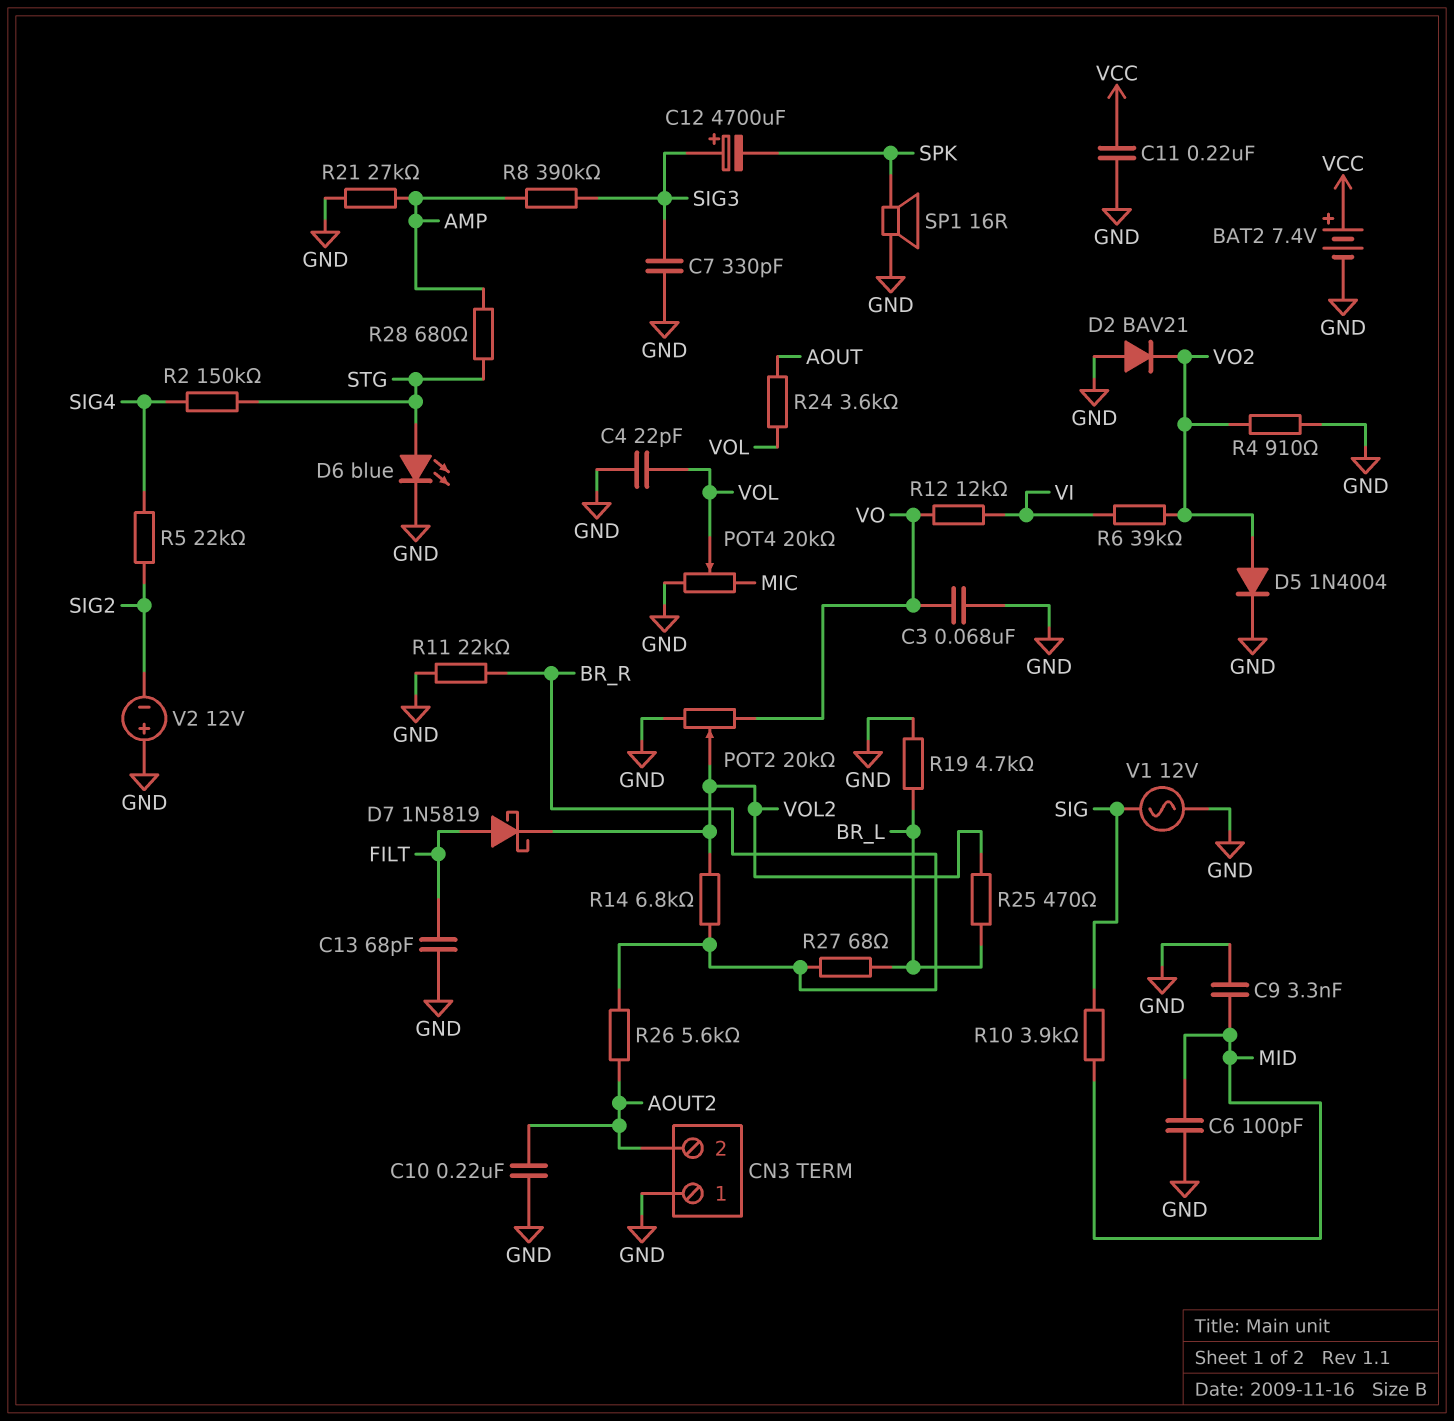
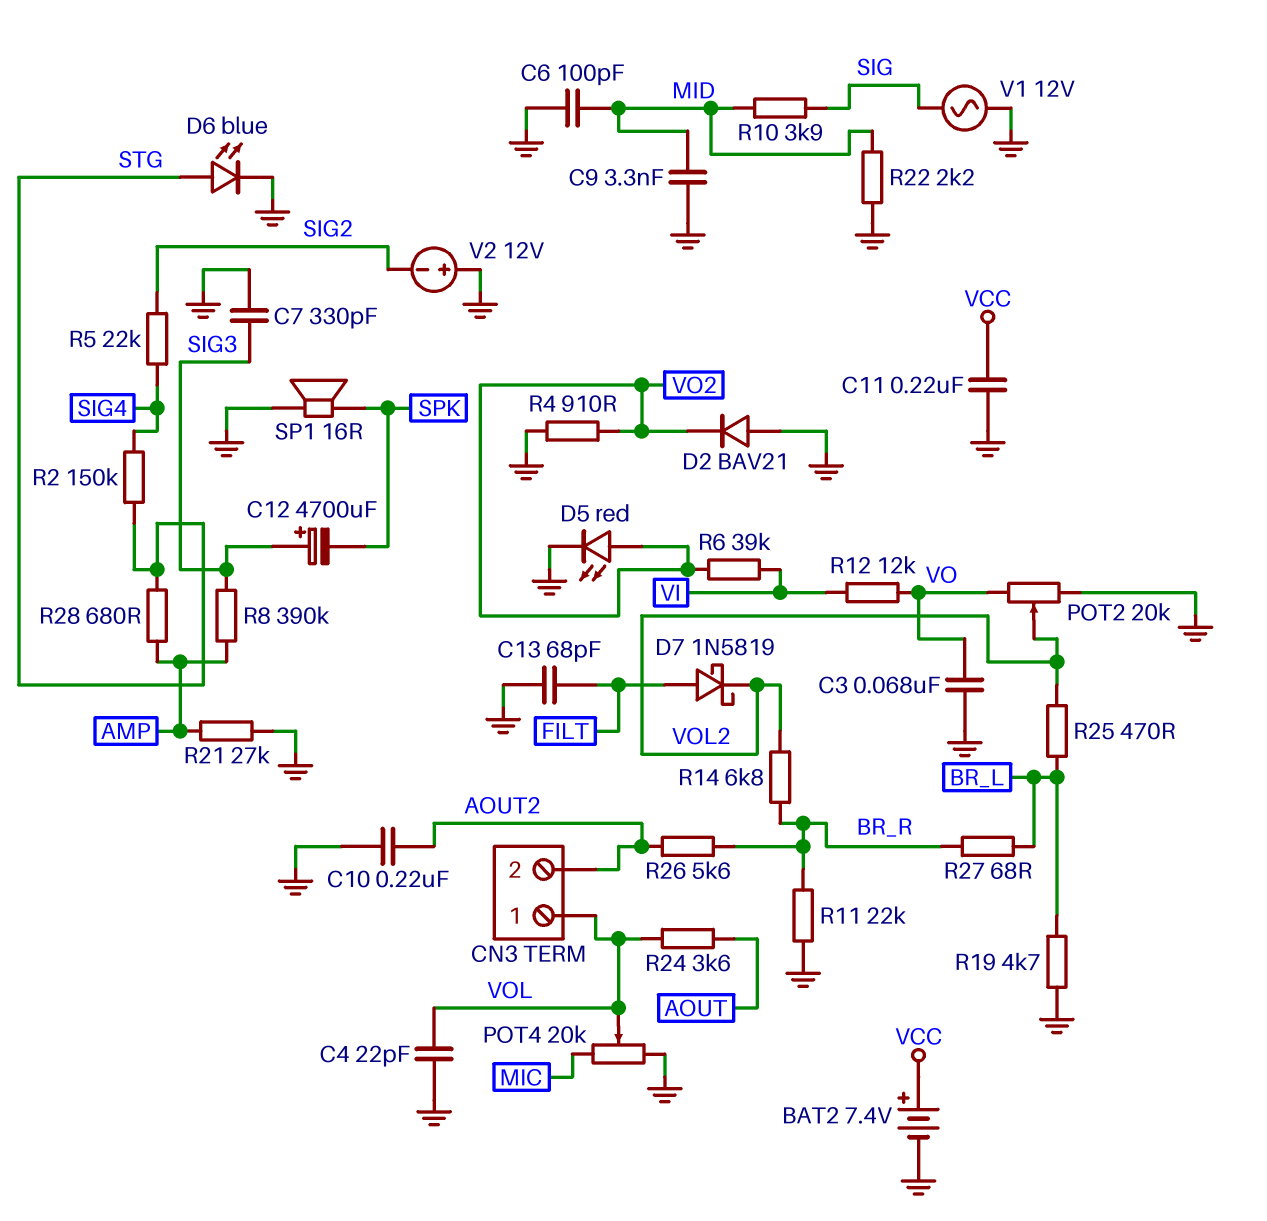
CN3 pin 1: GND -> VOL
D5: diode 1N4004 (A VO2, K GND) -> LED red (A VO2, K GND)
R22: none -> 2.2k (GND, MID)

